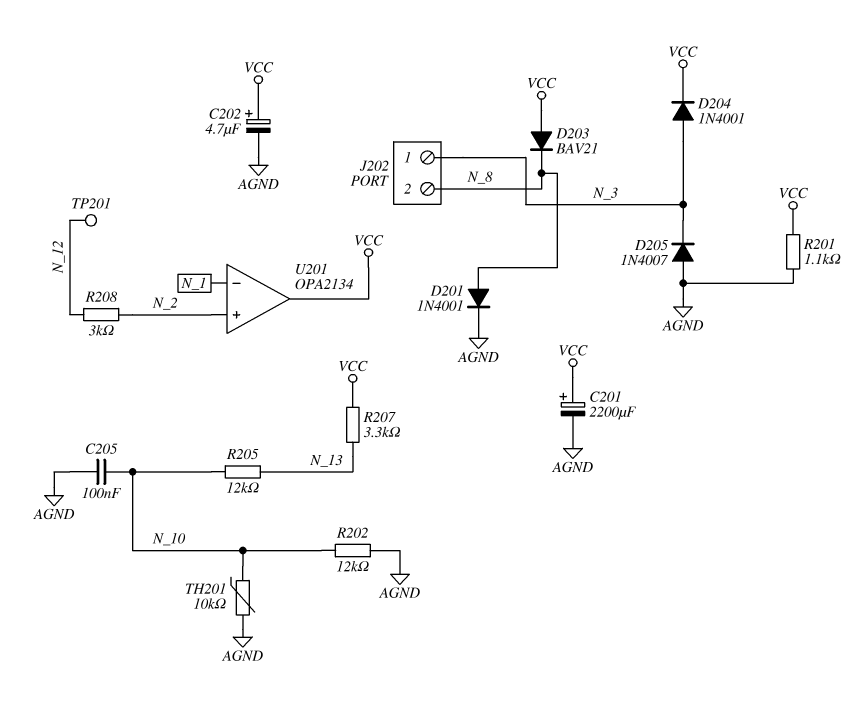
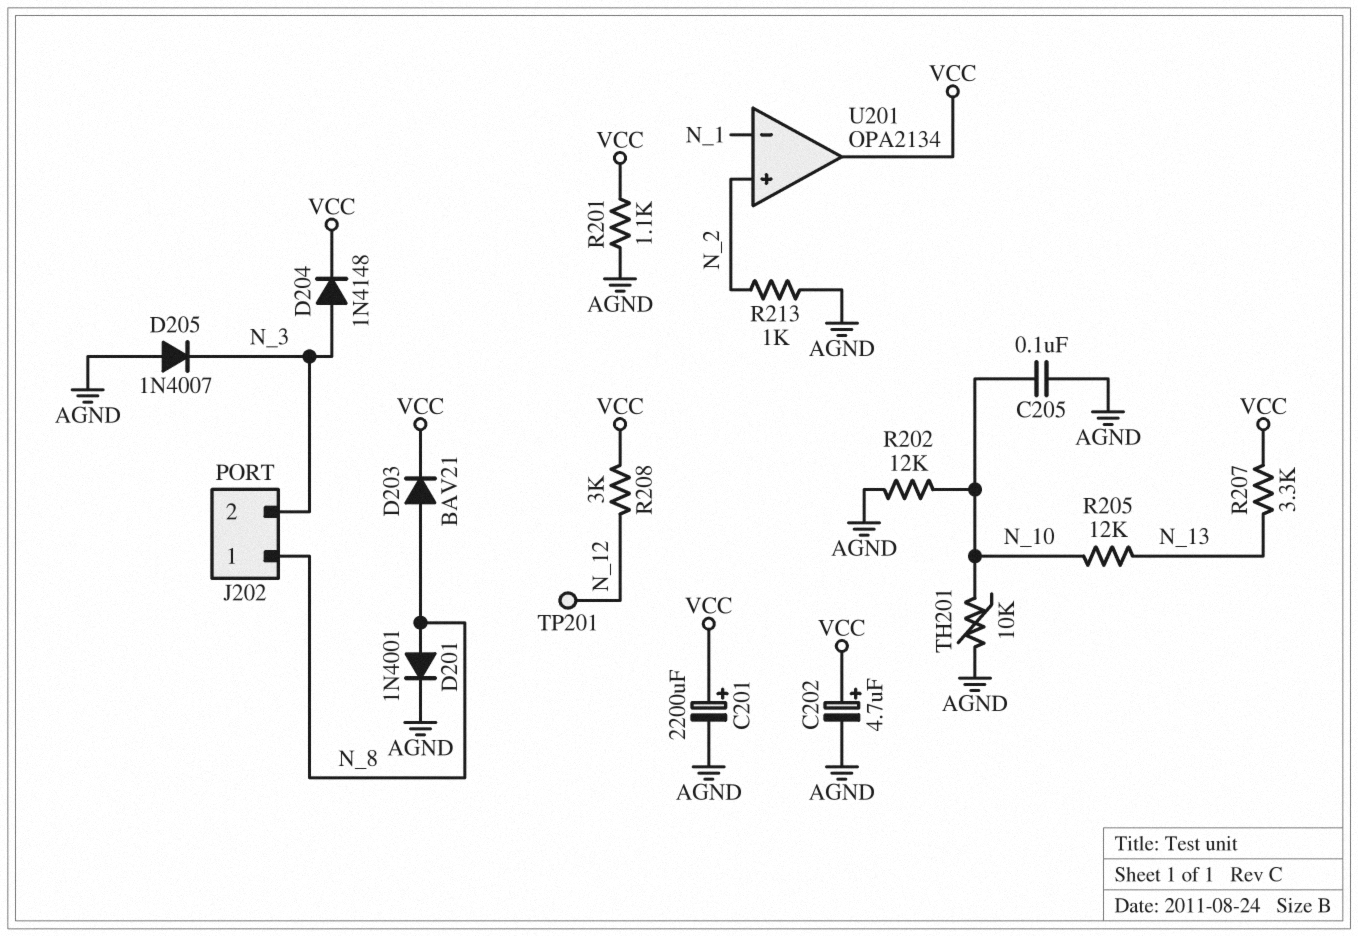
D203: diode BAV21 (A VCC, K N_8) -> diode BAV21 (A N_8, K VCC)
D204: diode 1N4001 (A N_3, K VCC) -> diode 1N4148 (A N_3, K VCC)
J202 pin 1: N_3 -> N_8
J202 pin 2: N_8 -> N_3
R208: 3k (N_2, N_12) -> 3k (N_12, VCC)
R213: none -> 1k (AGND, N_2)

